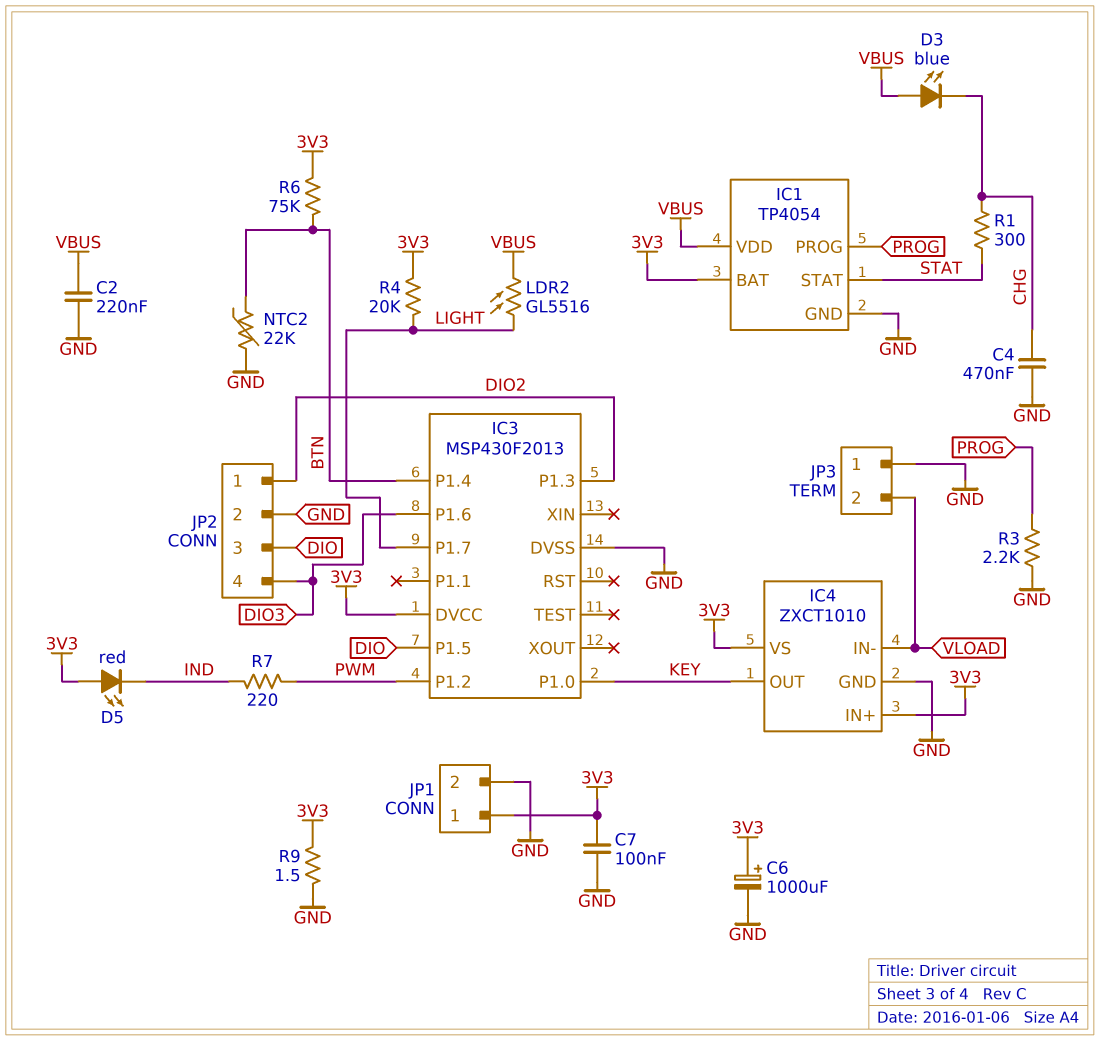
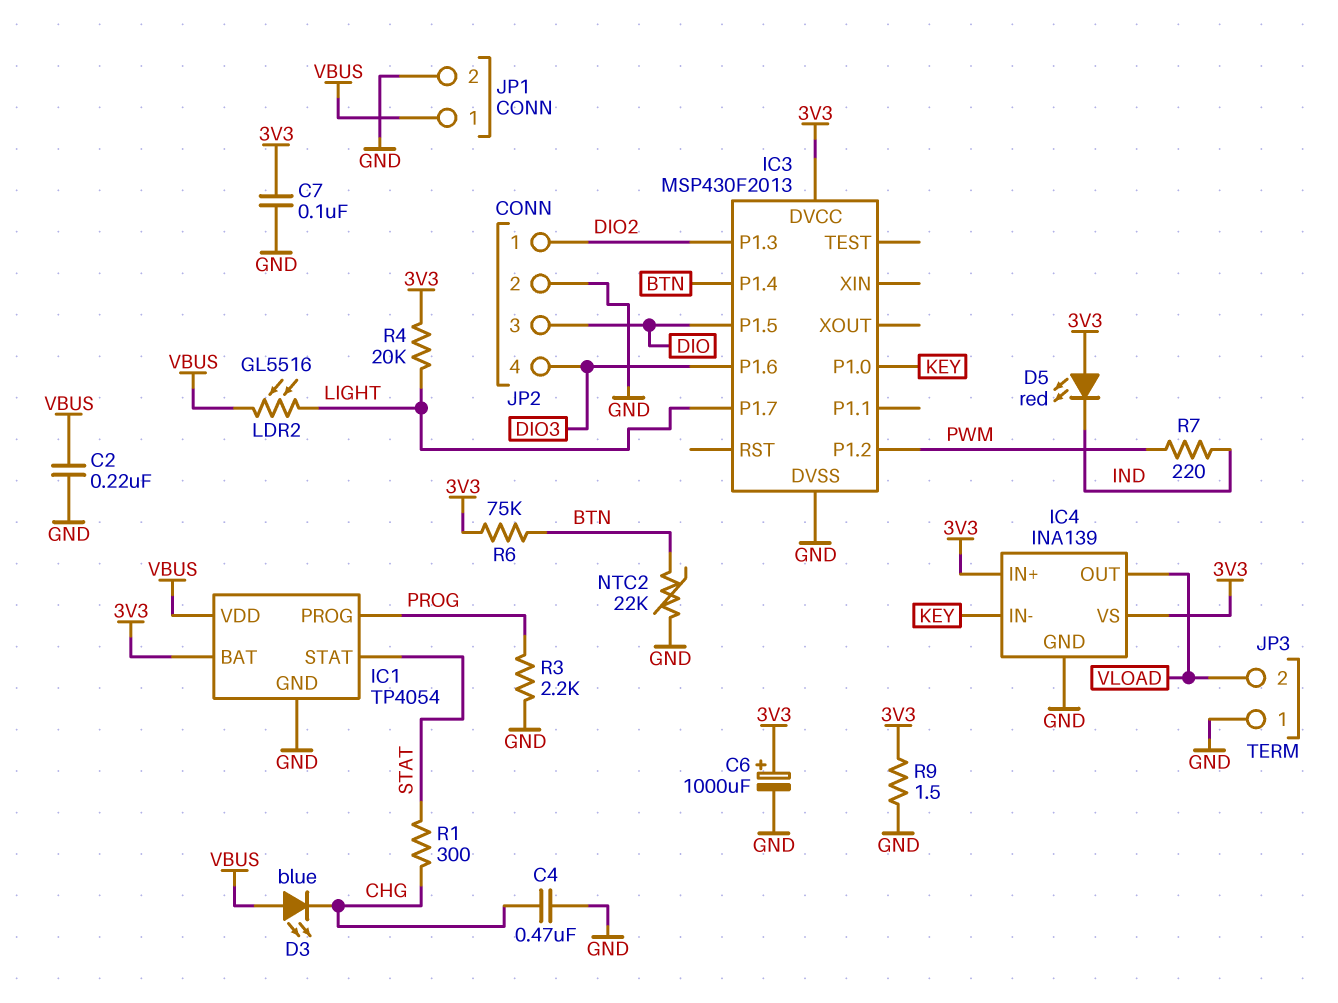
IC4: ZXCT1010 -> INA139
IC4 pin IN-: VLOAD -> KEY
IC4 pin OUT: KEY -> VLOAD
JP1 pin 1: 3V3 -> VBUS

